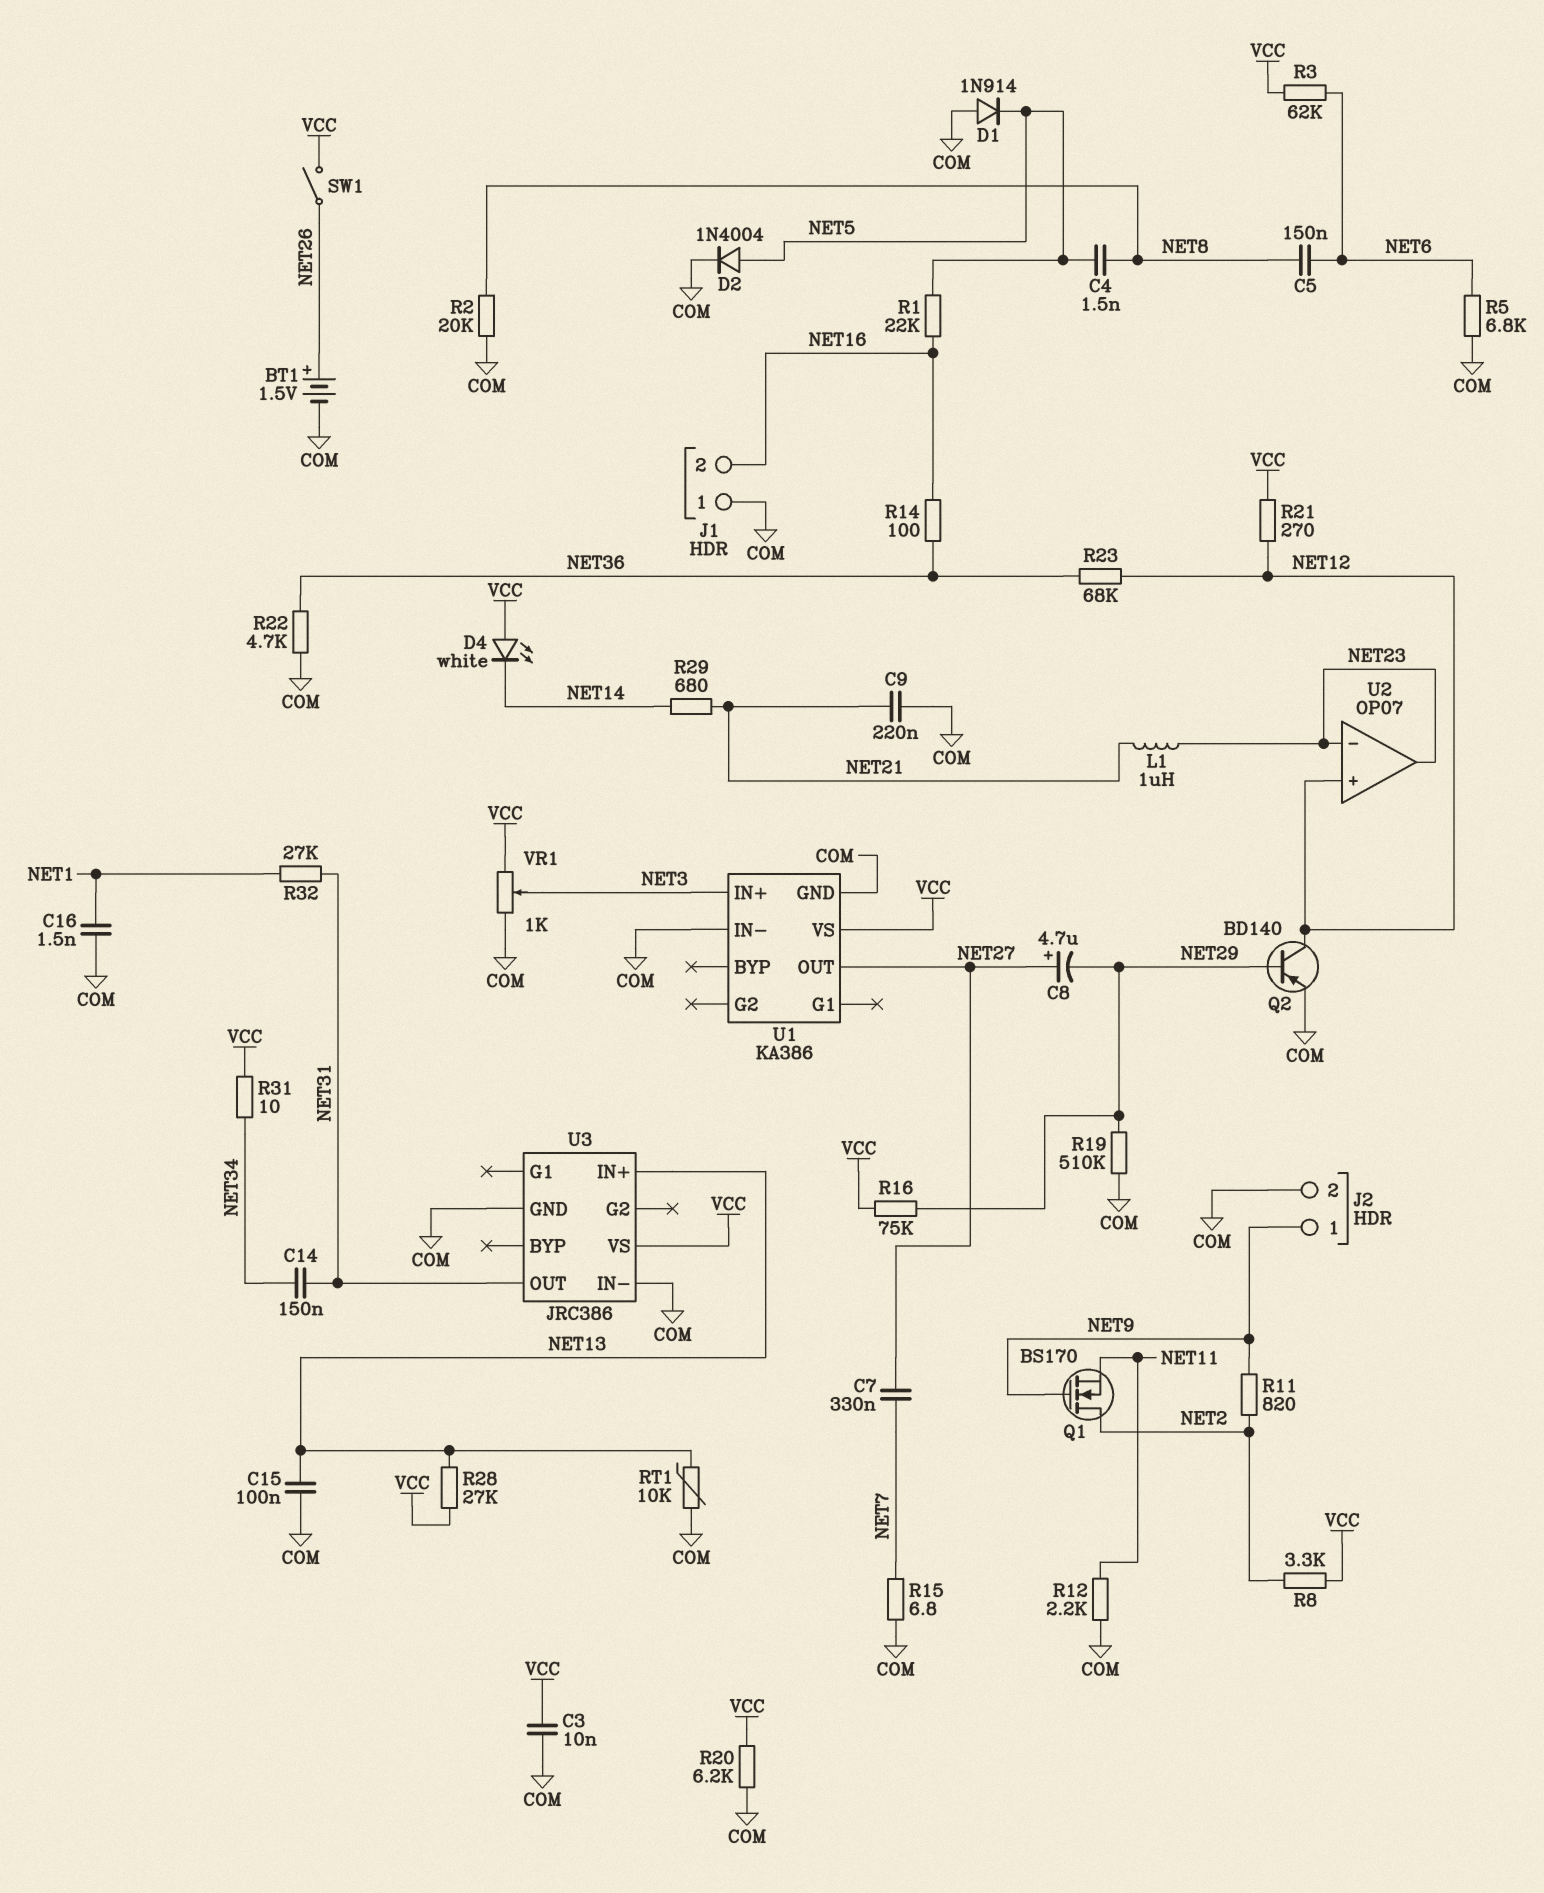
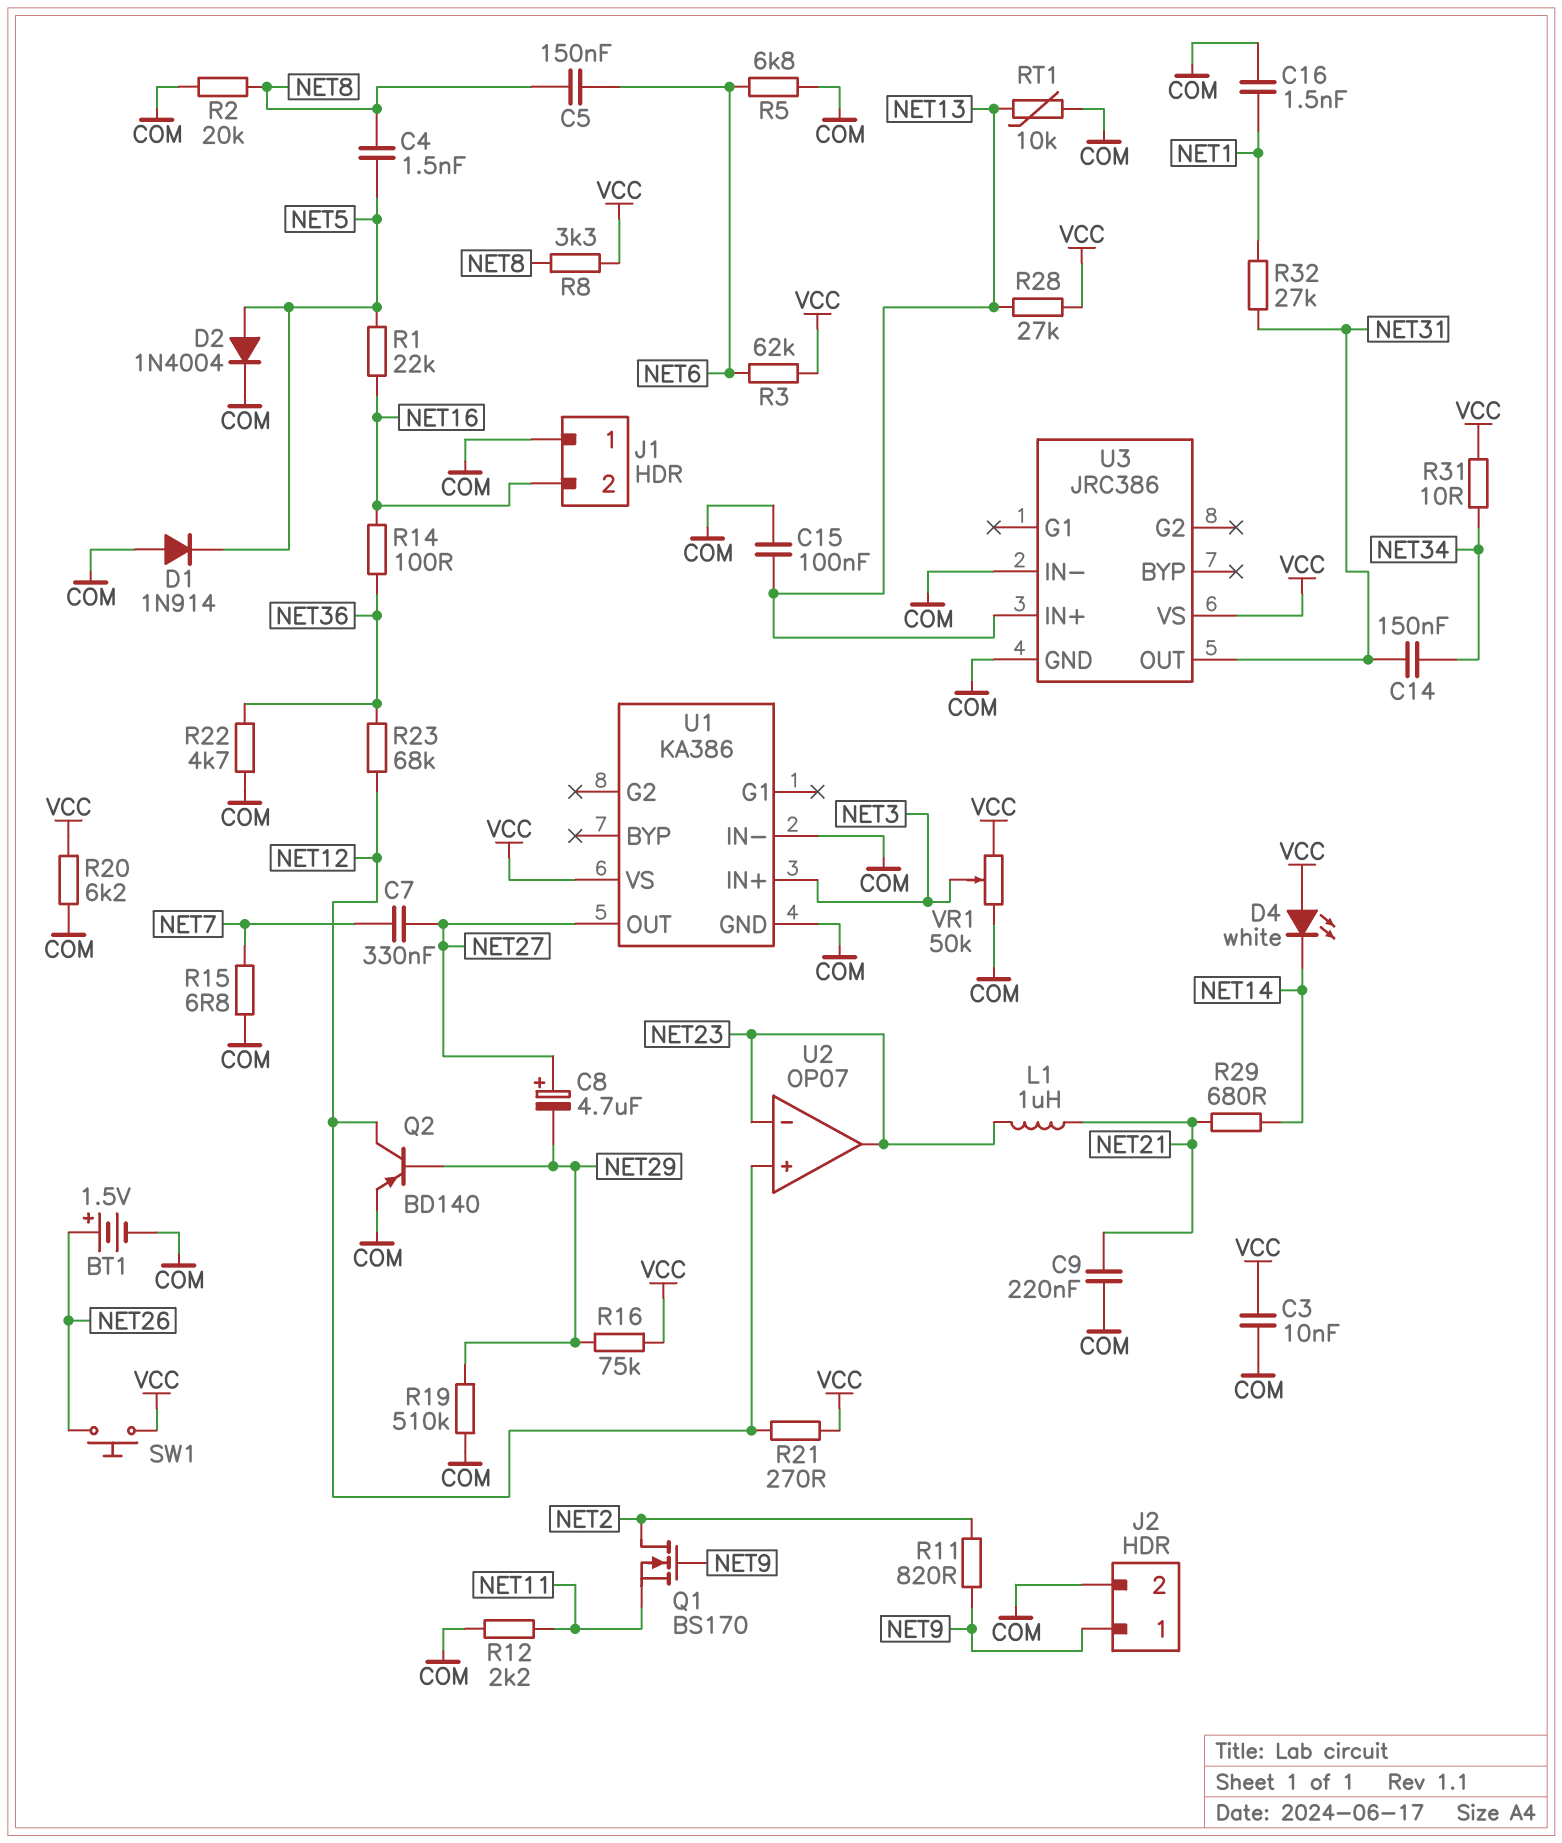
R8: 3.3k (NET2, VCC) -> 3.3k (NET8, VCC)
SW1: switch (NET26, VCC) -> button (NET26, VCC)
VR1: 1k (COM, VCC, wiper NET3) -> 50k (COM, VCC, wiper NET3)

